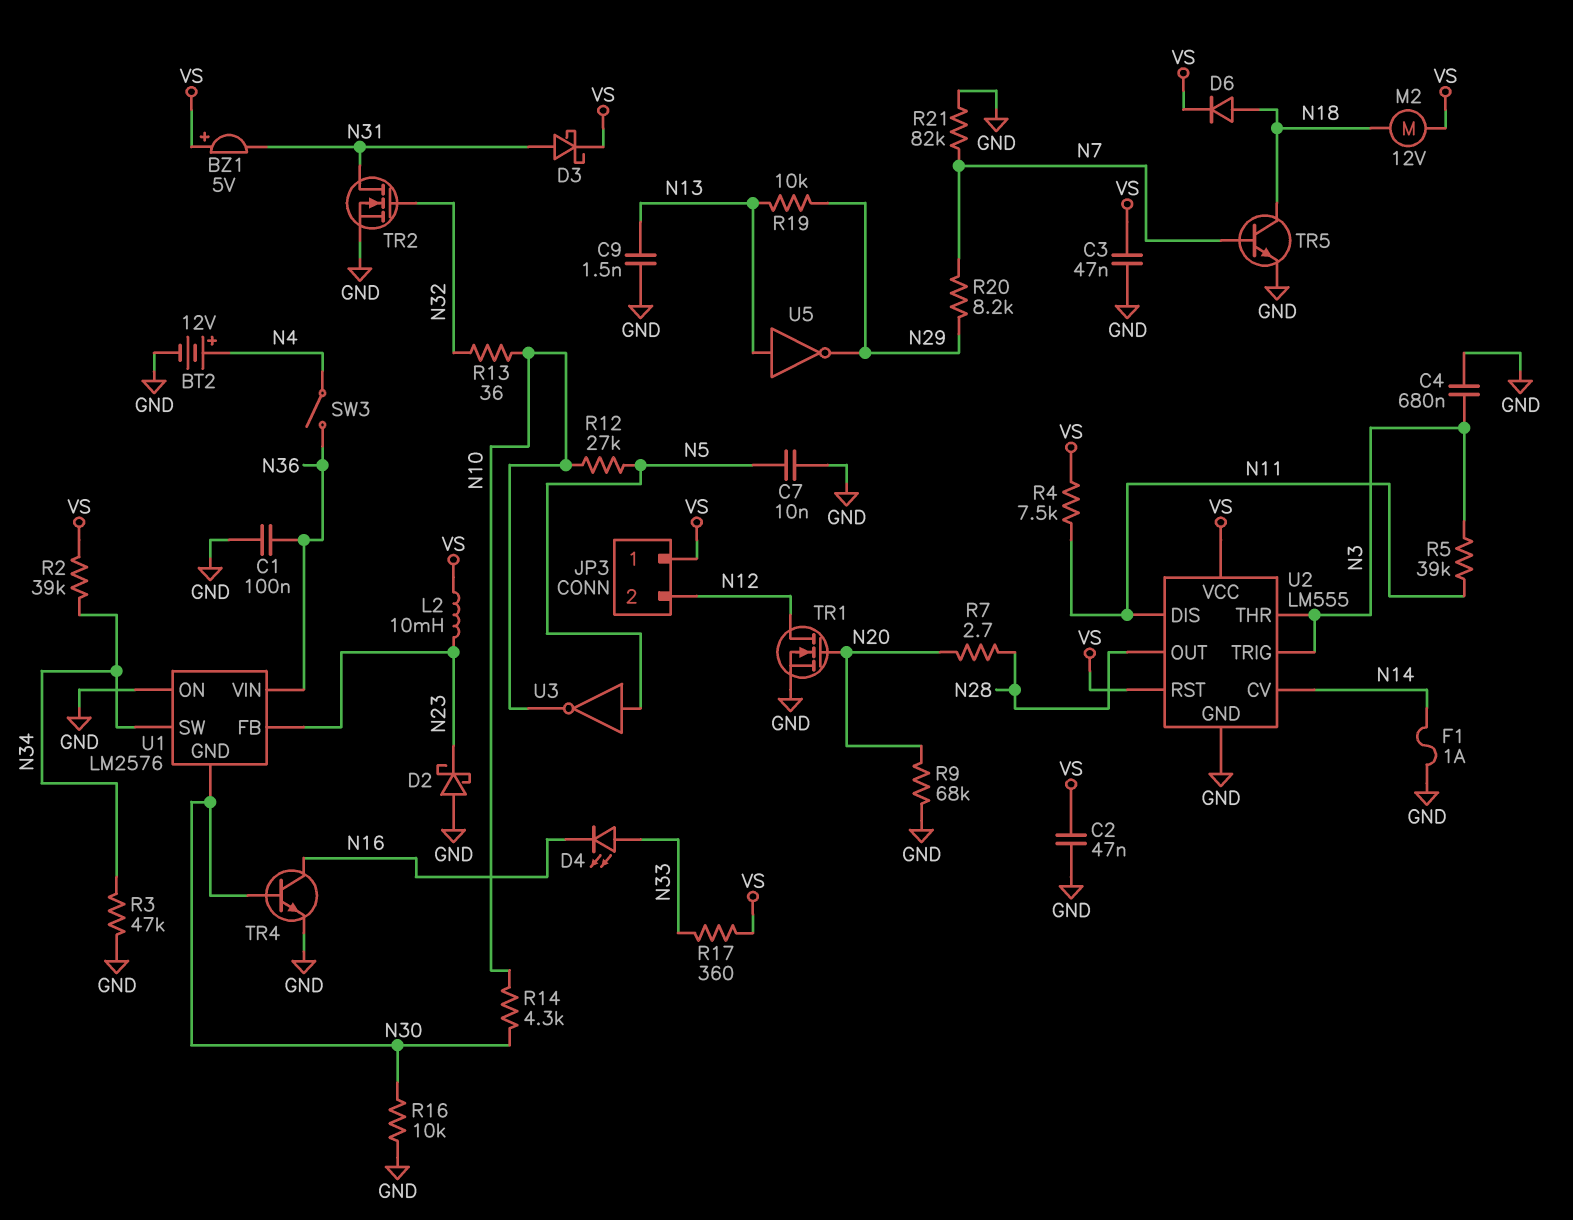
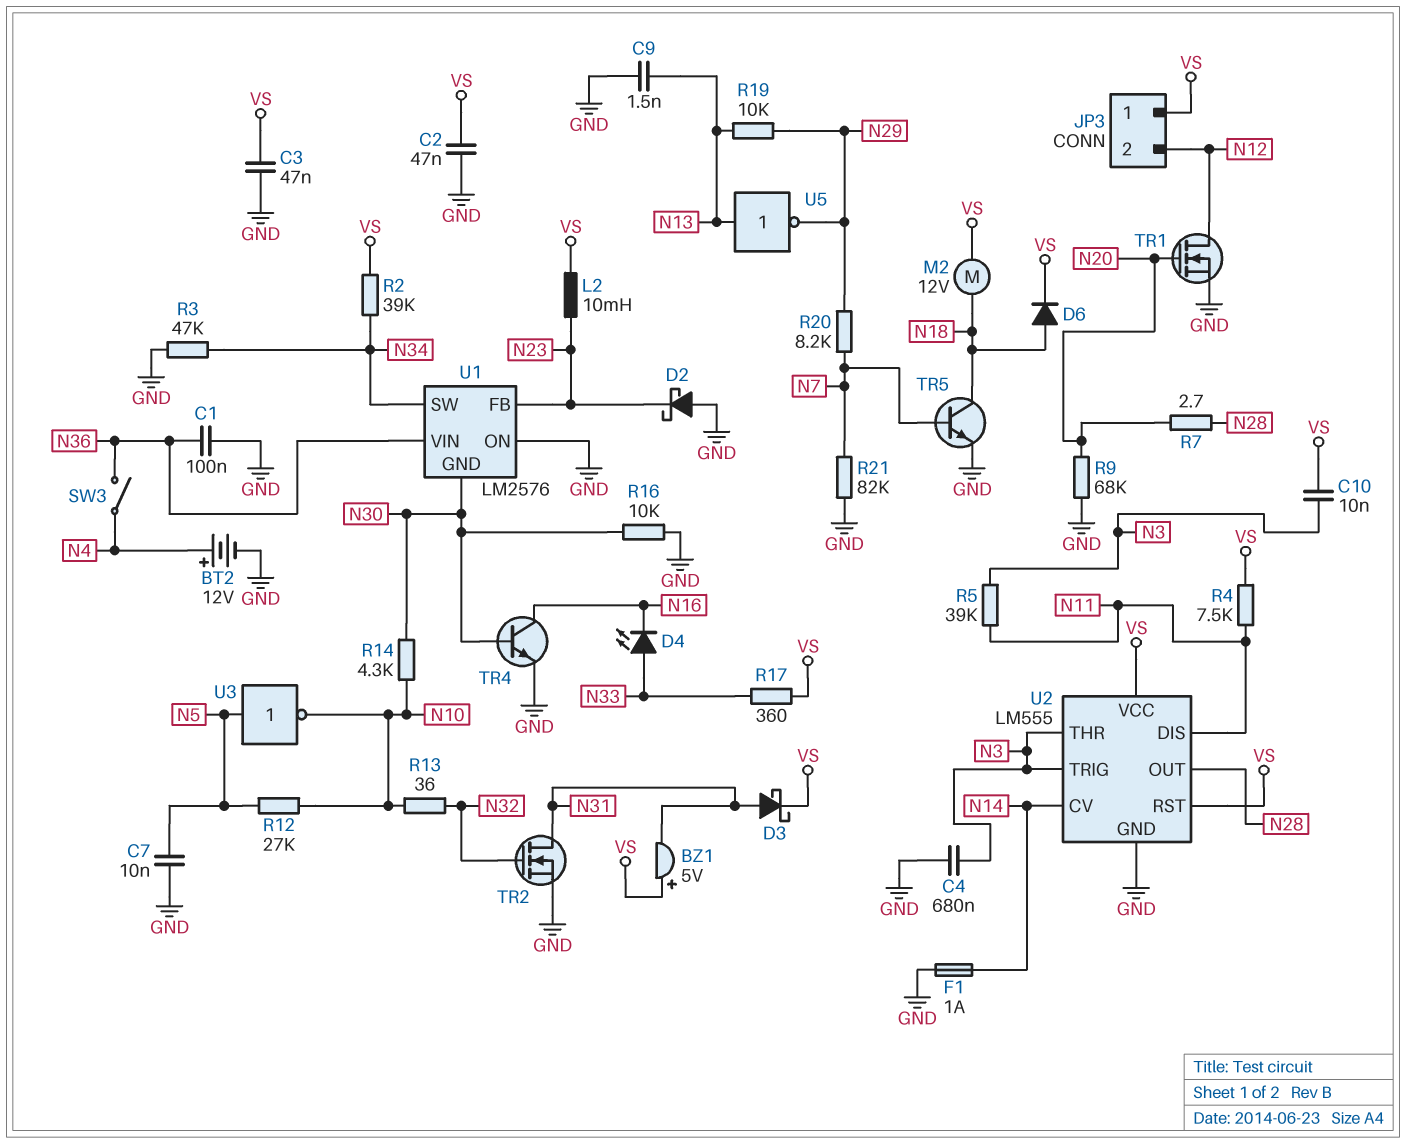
C10: none -> 10nF (N3, VS)

